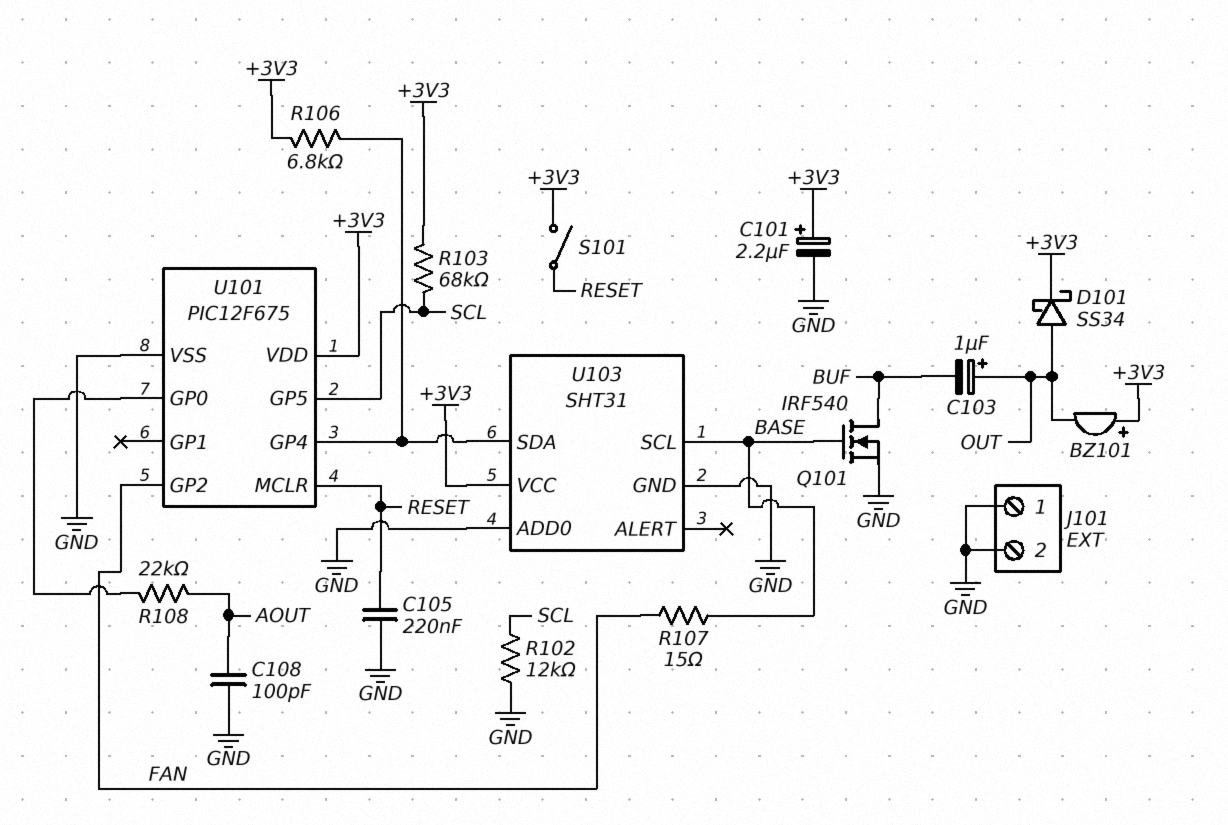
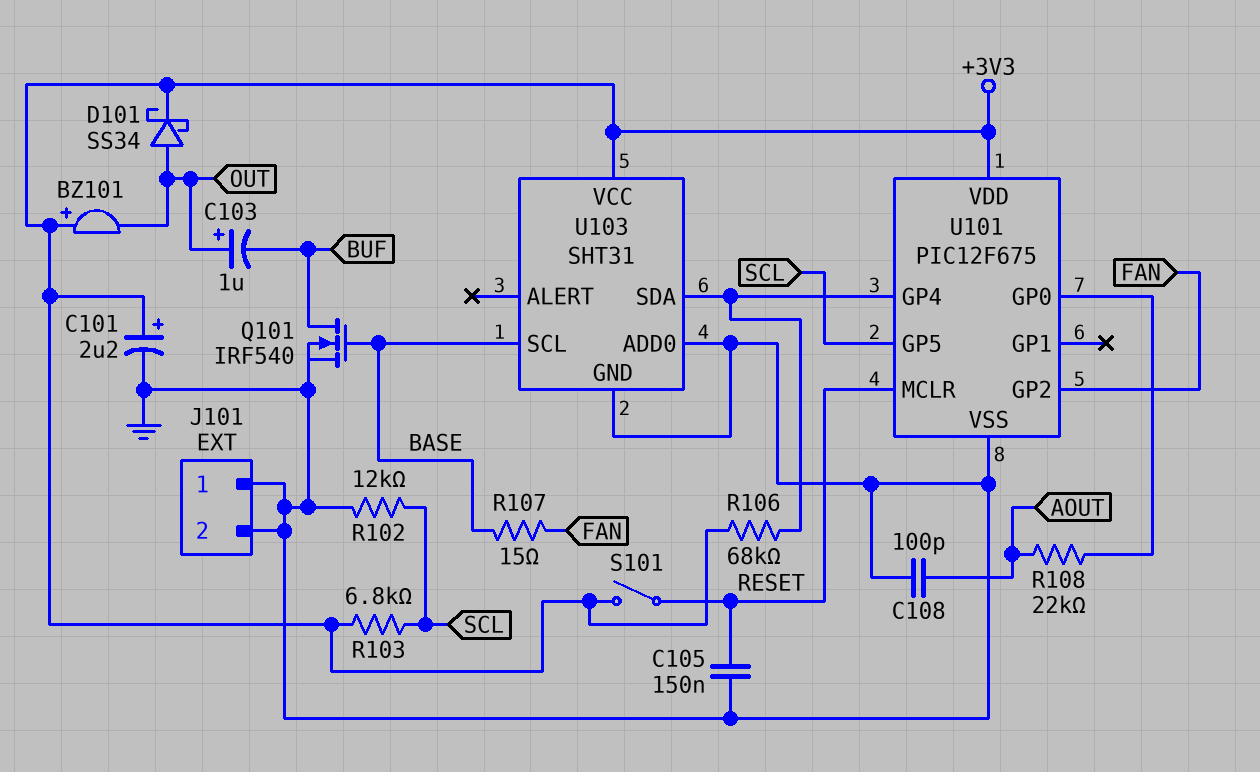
C105: 220nF (GND, RESET) -> 150nF (GND, RESET)
R103: 68k (+3V3, SCL) -> 6.8k (+3V3, SCL)
R106: 6.8k (+3V3, U101/GP4) -> 68k (+3V3, U101/GP4)

